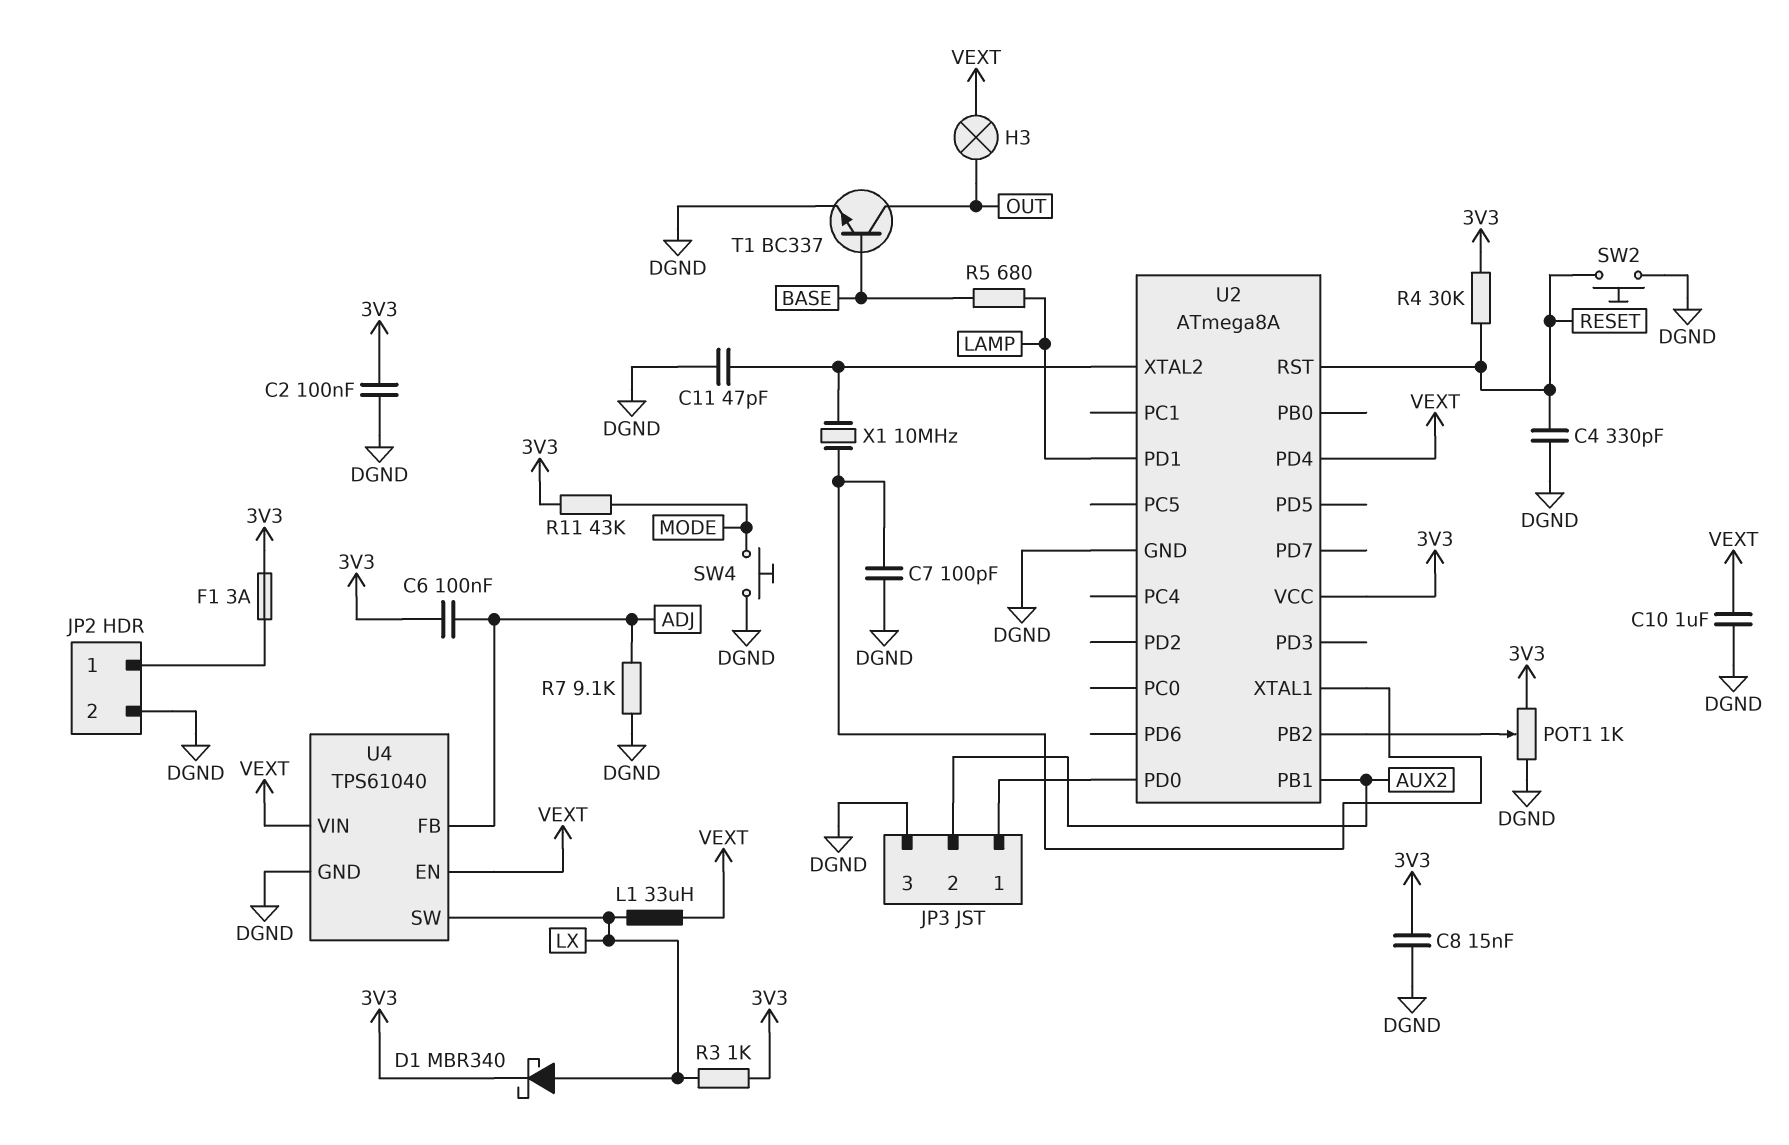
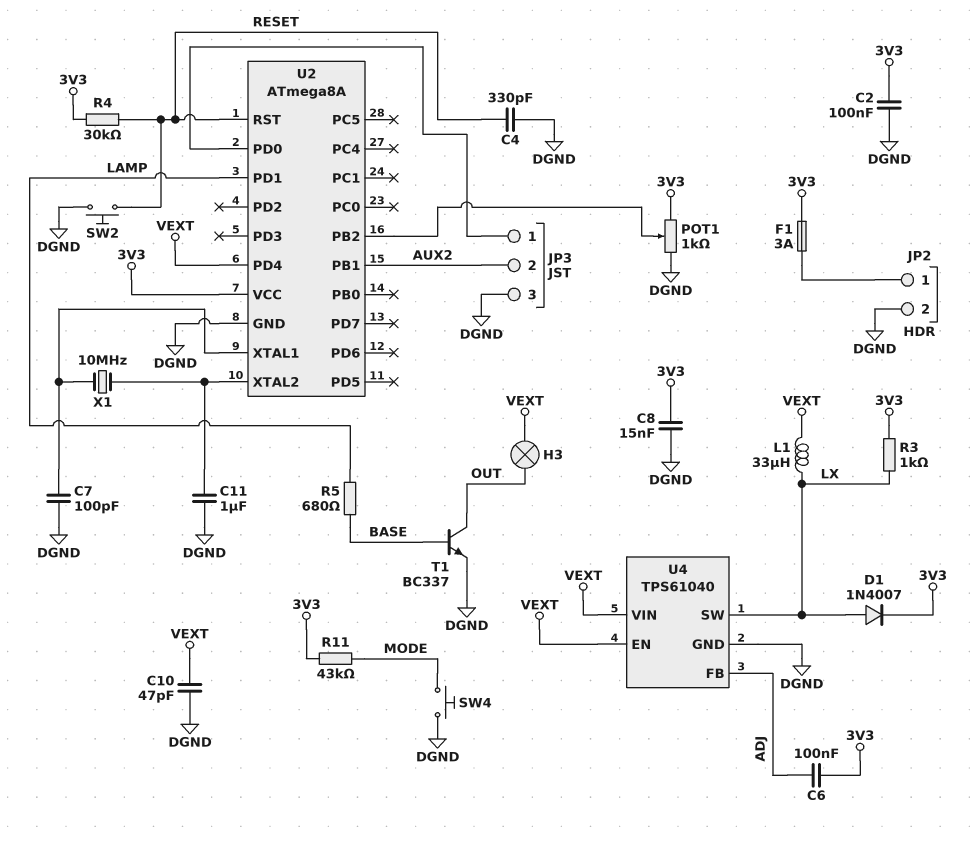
C10: 1uF (DGND, VEXT) -> 47pF (DGND, VEXT)
C11: 47pF (DGND, U2/XTAL2) -> 1uF (DGND, U2/XTAL2)
D1: schottky MBR340 (A LX, K 3V3) -> diode 1N4007 (A LX, K 3V3)
R7: 9.1k (ADJ, DGND) -> none

